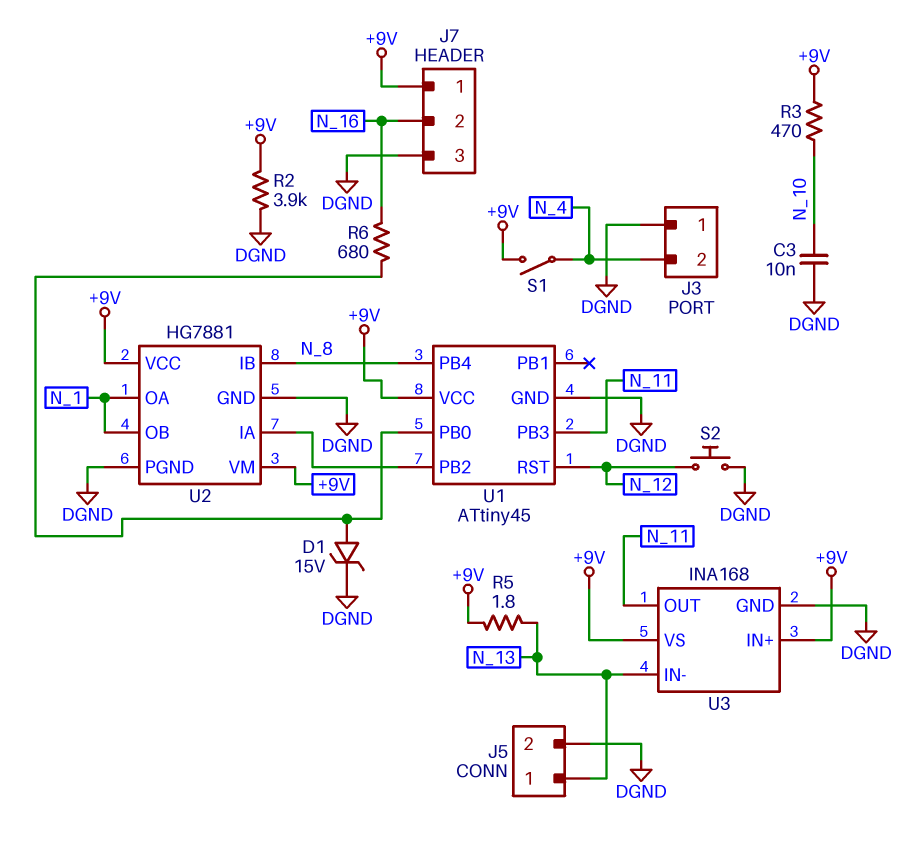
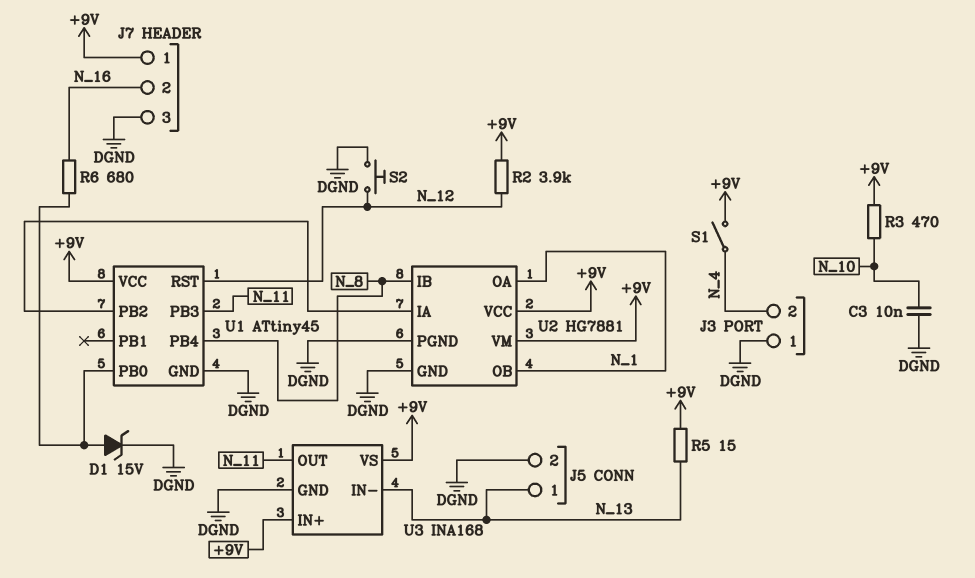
R2: 3.9k (+9V, DGND) -> 3.9k (+9V, N_12)
R5: 1.8 (+9V, N_13) -> 15 (+9V, N_13)

